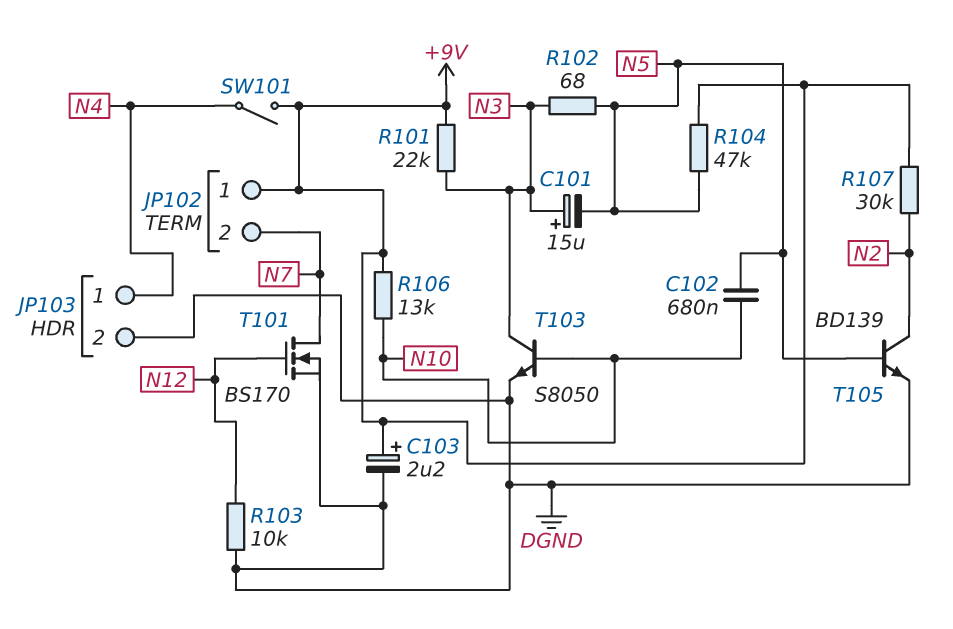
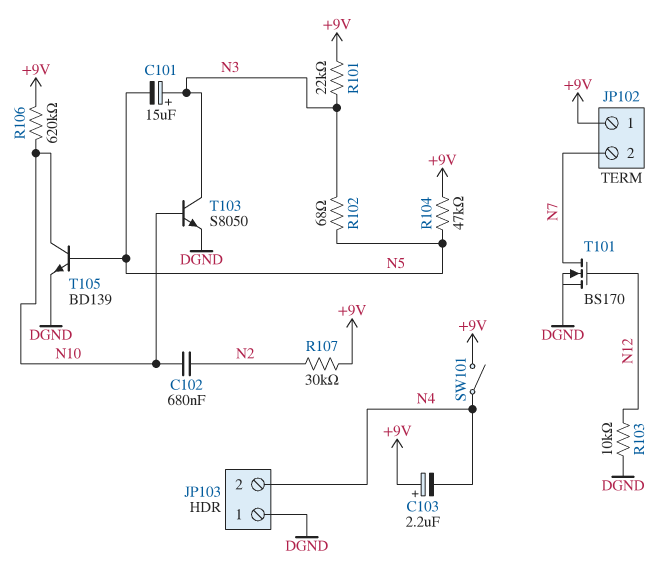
C102: 680nF (N5, N10) -> 680nF (N2, N10)
C103: 2.2uF (plus +9V, minus DGND) -> 2.2uF (plus +9V, minus N4)
JP103 pin 1: N4 -> DGND
JP103 pin 2: DGND -> N4
R106: 13k (+9V, N10) -> 620k (+9V, N10)
T105: NPN BD139 (B N5, C N2, E DGND) -> NPN BD139 (B N5, C N10, E DGND)

